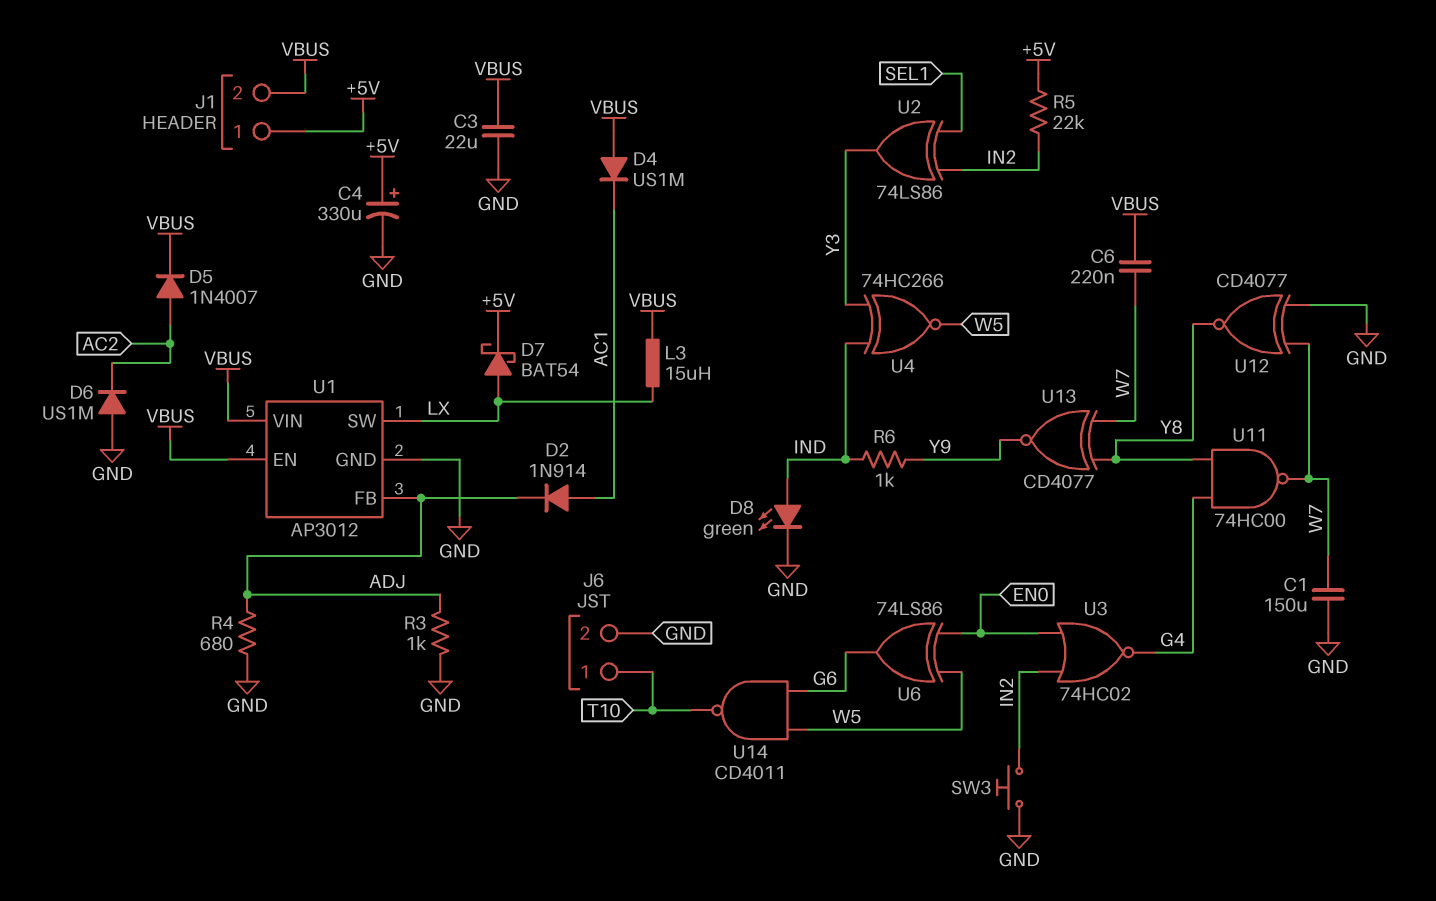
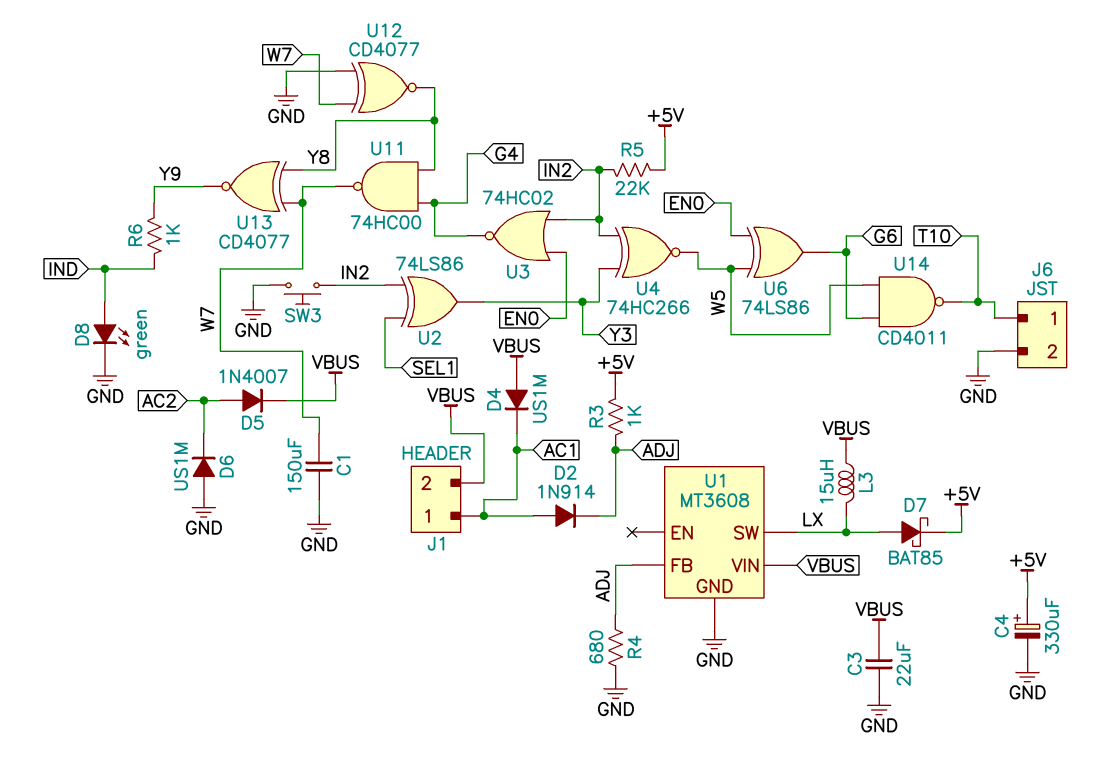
C6: 220nF (VBUS, W7) -> none
D7: schottky BAT54 (A LX, K +5V) -> schottky BAT85 (A LX, K +5V)
J1 pin 1: +5V -> AC1
R3: 1k (ADJ, GND) -> 1k (+5V, ADJ)
U1: AP3012 -> MT3608
U1 pin EN: VBUS -> none
U4: XNOR 74HC266 (in IND, in Y3, out W5) -> XNOR 74HC266 (in IN2, in Y3, out W5)

